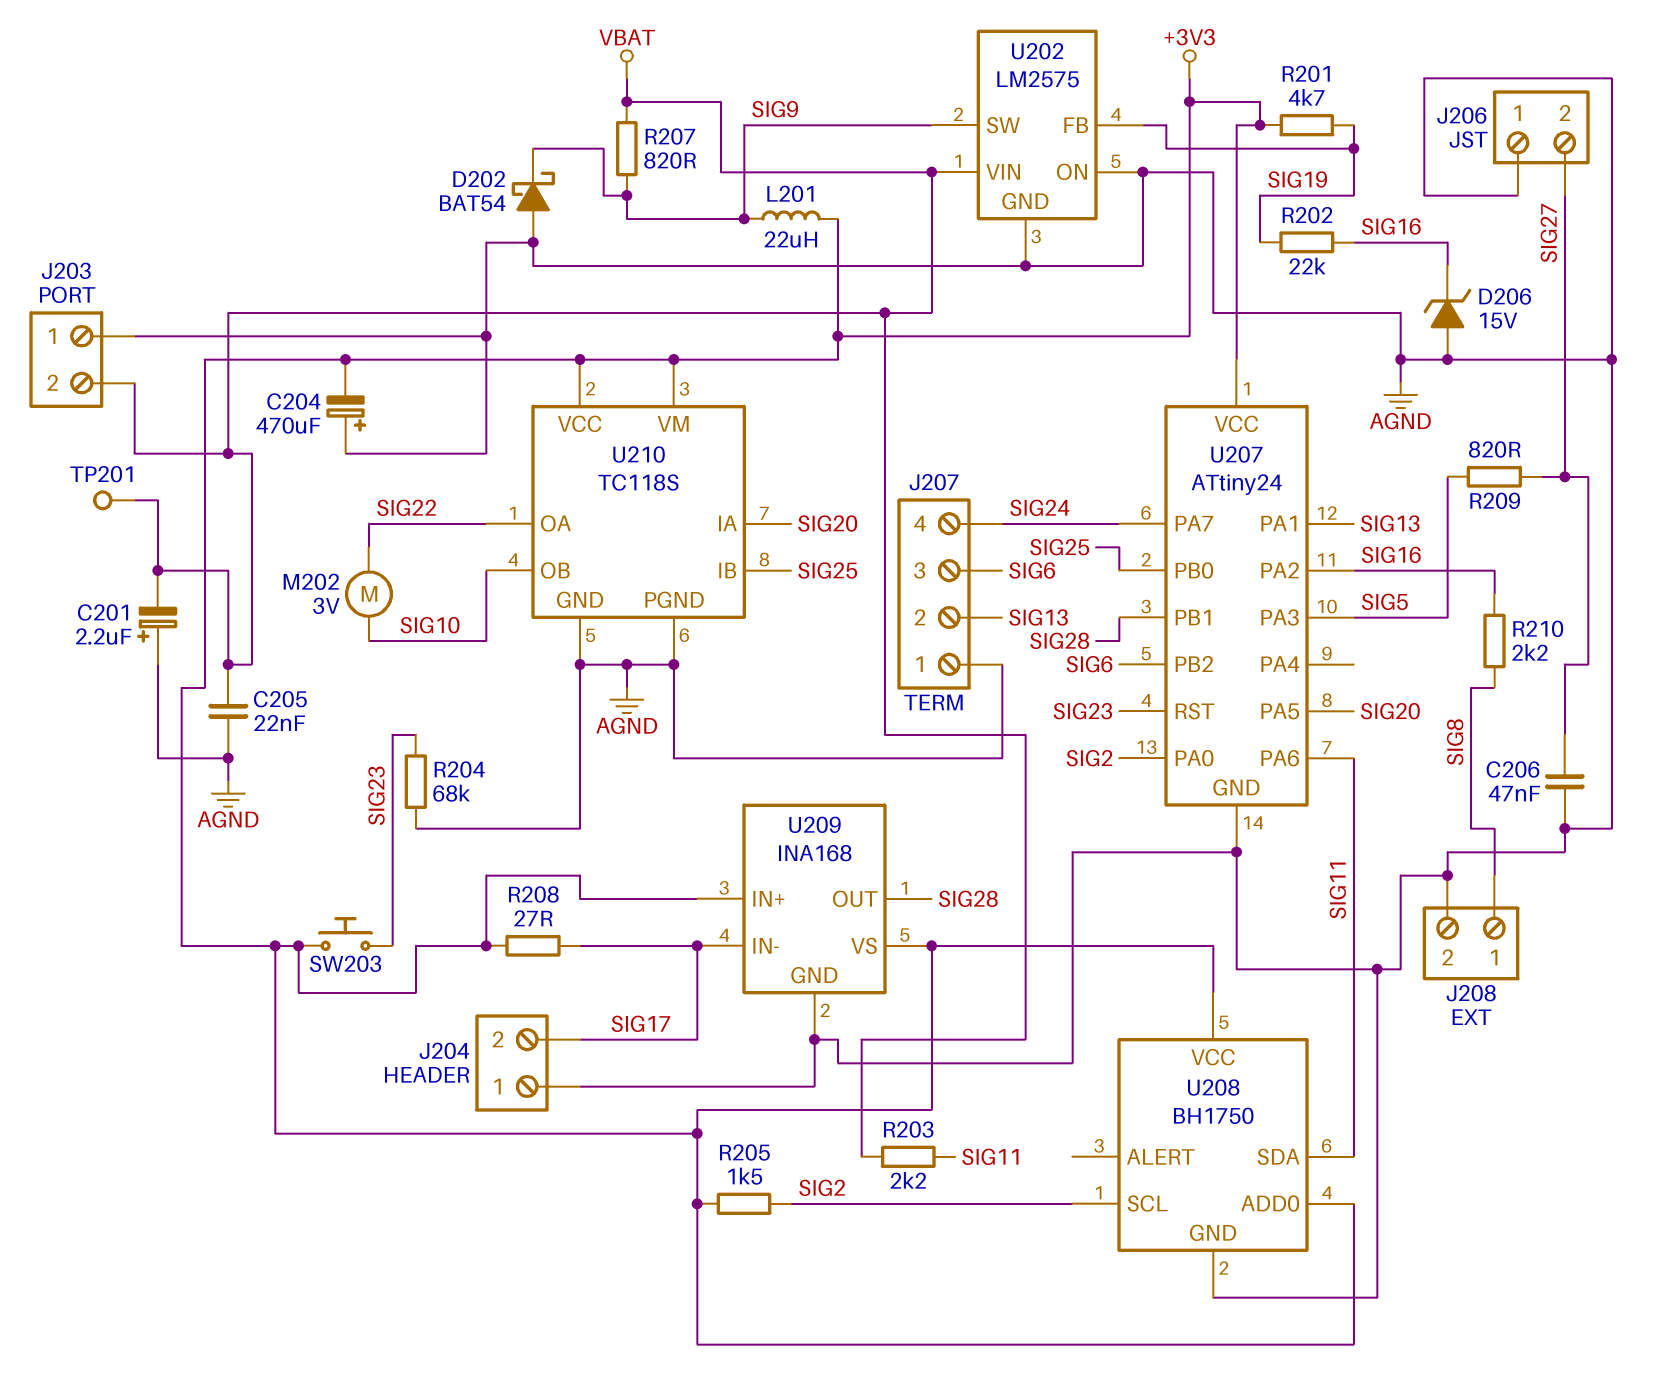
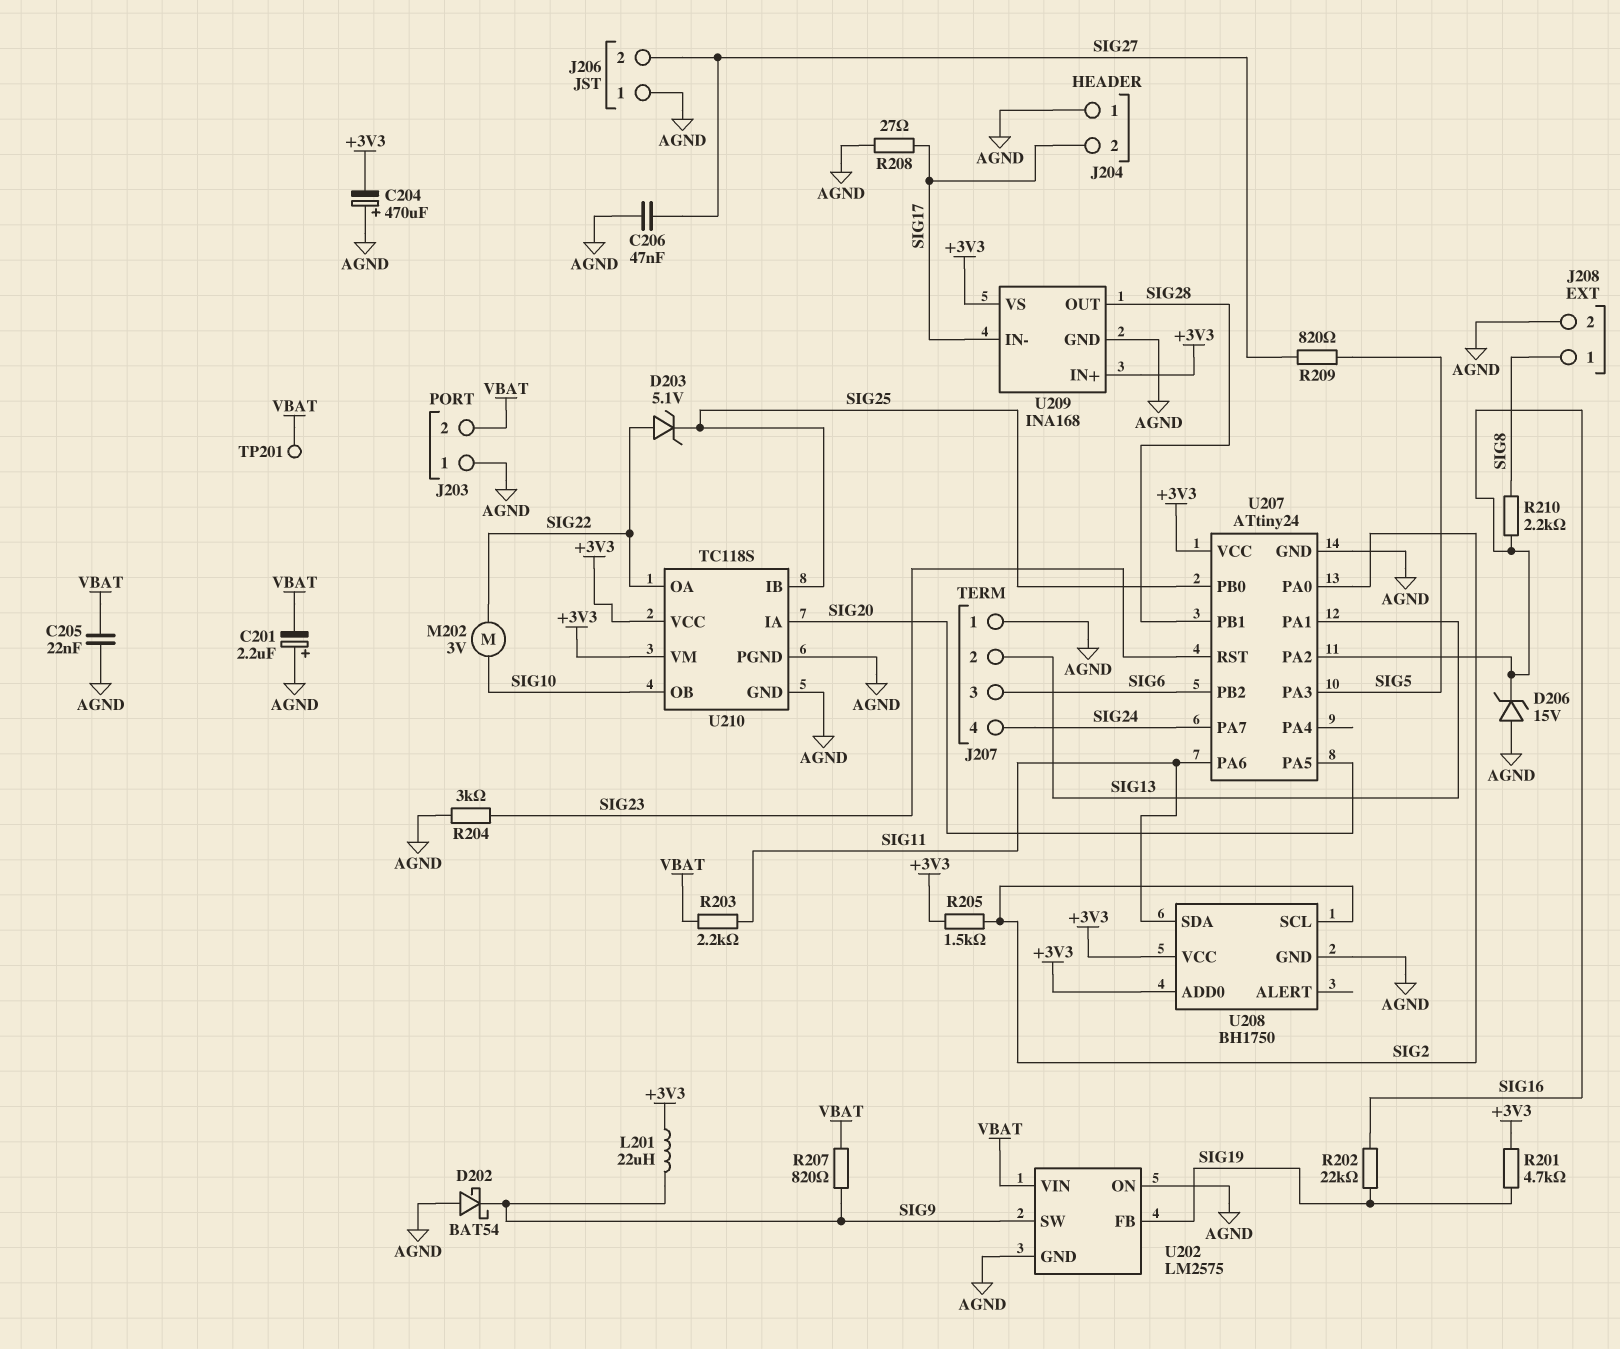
D203: none -> zener 5.1V (A SIG22, K SIG25)
R204: 68k (AGND, SIG23) -> 3k (AGND, SIG23)
R208: 27 (+3V3, SIG17) -> 27 (AGND, SIG17)
SW203: button (+3V3, SIG23) -> none

